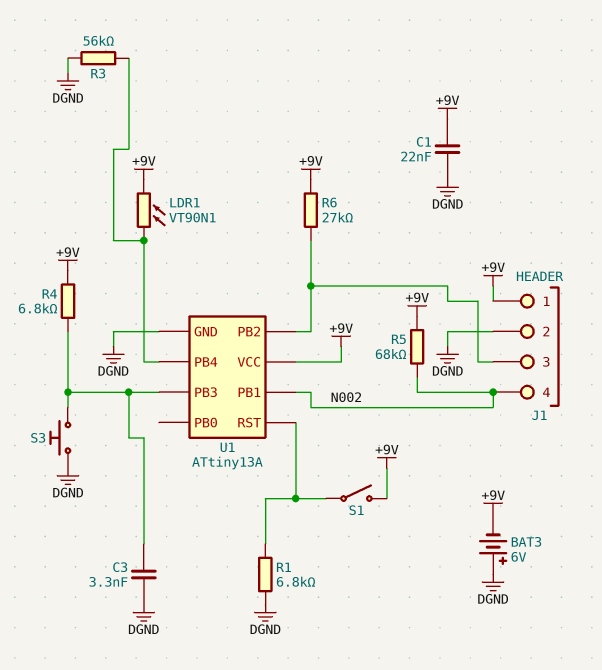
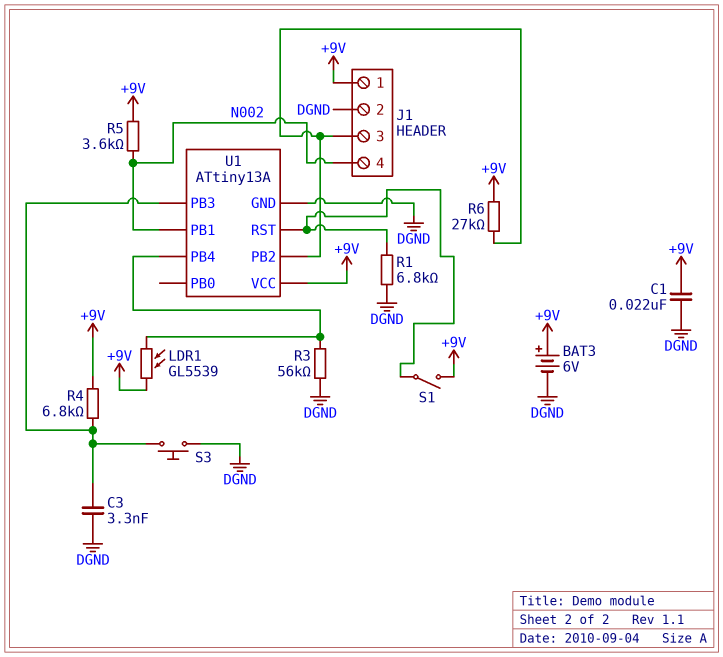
BAT3: 6V (plus DGND, minus +9V) -> 6V (plus +9V, minus DGND)
LDR1: VT90N1 (+9V, U1/PB4) -> GL5539 (+9V, U1/PB4)
R5: 68k (+9V, N002) -> 3.6k (+9V, N002)

